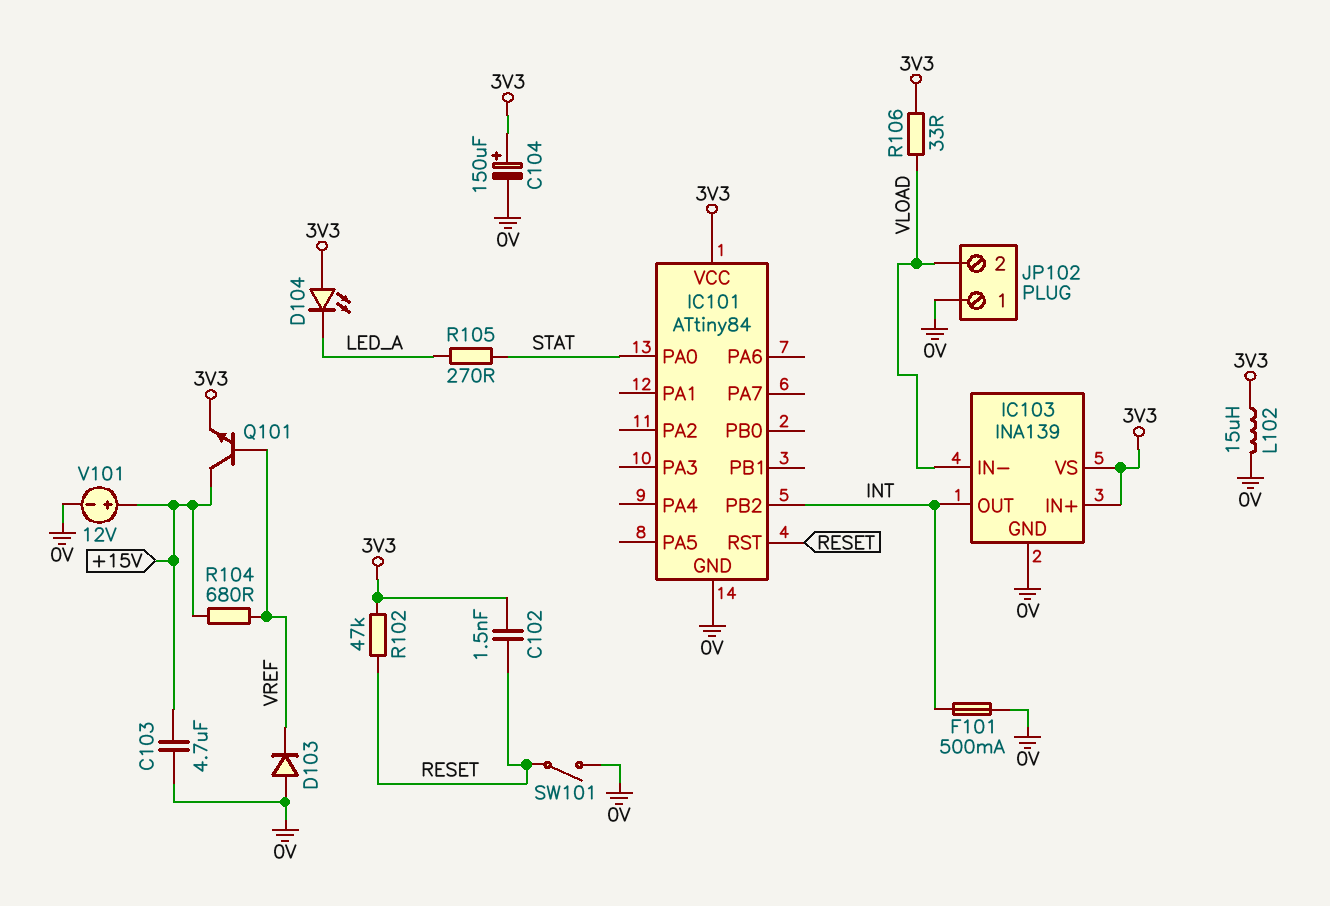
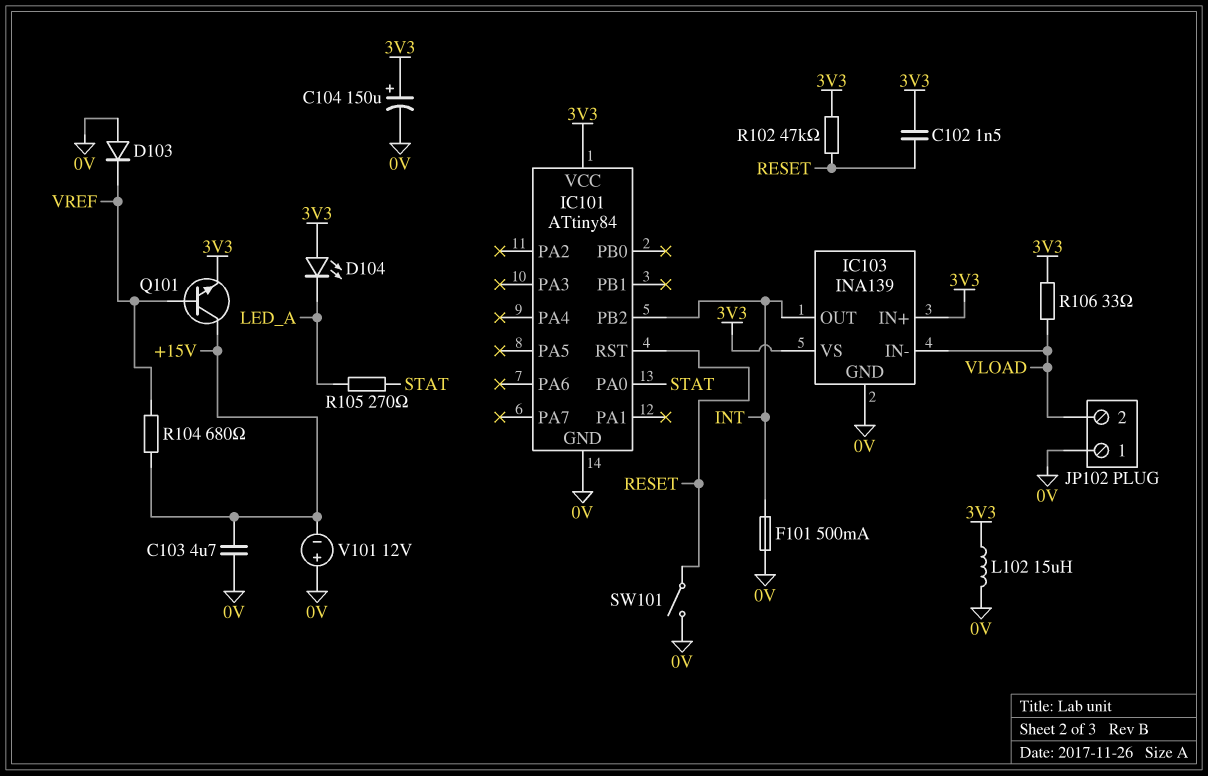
V101: 12V (plus +15V, minus 0V) -> 12V (plus 0V, minus +15V)

